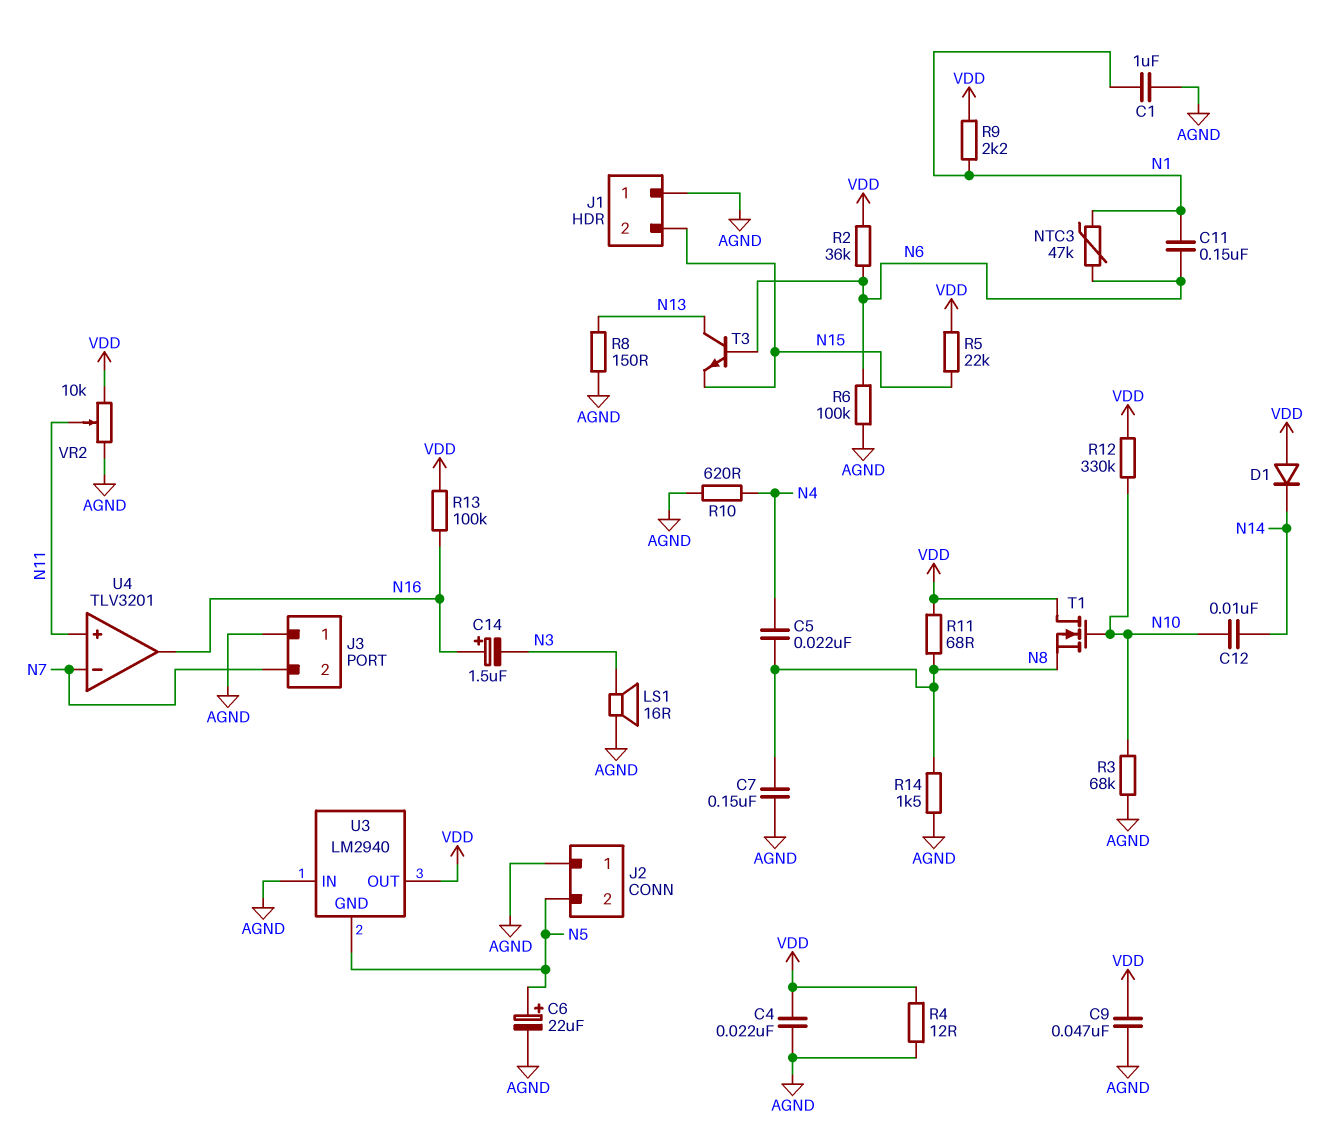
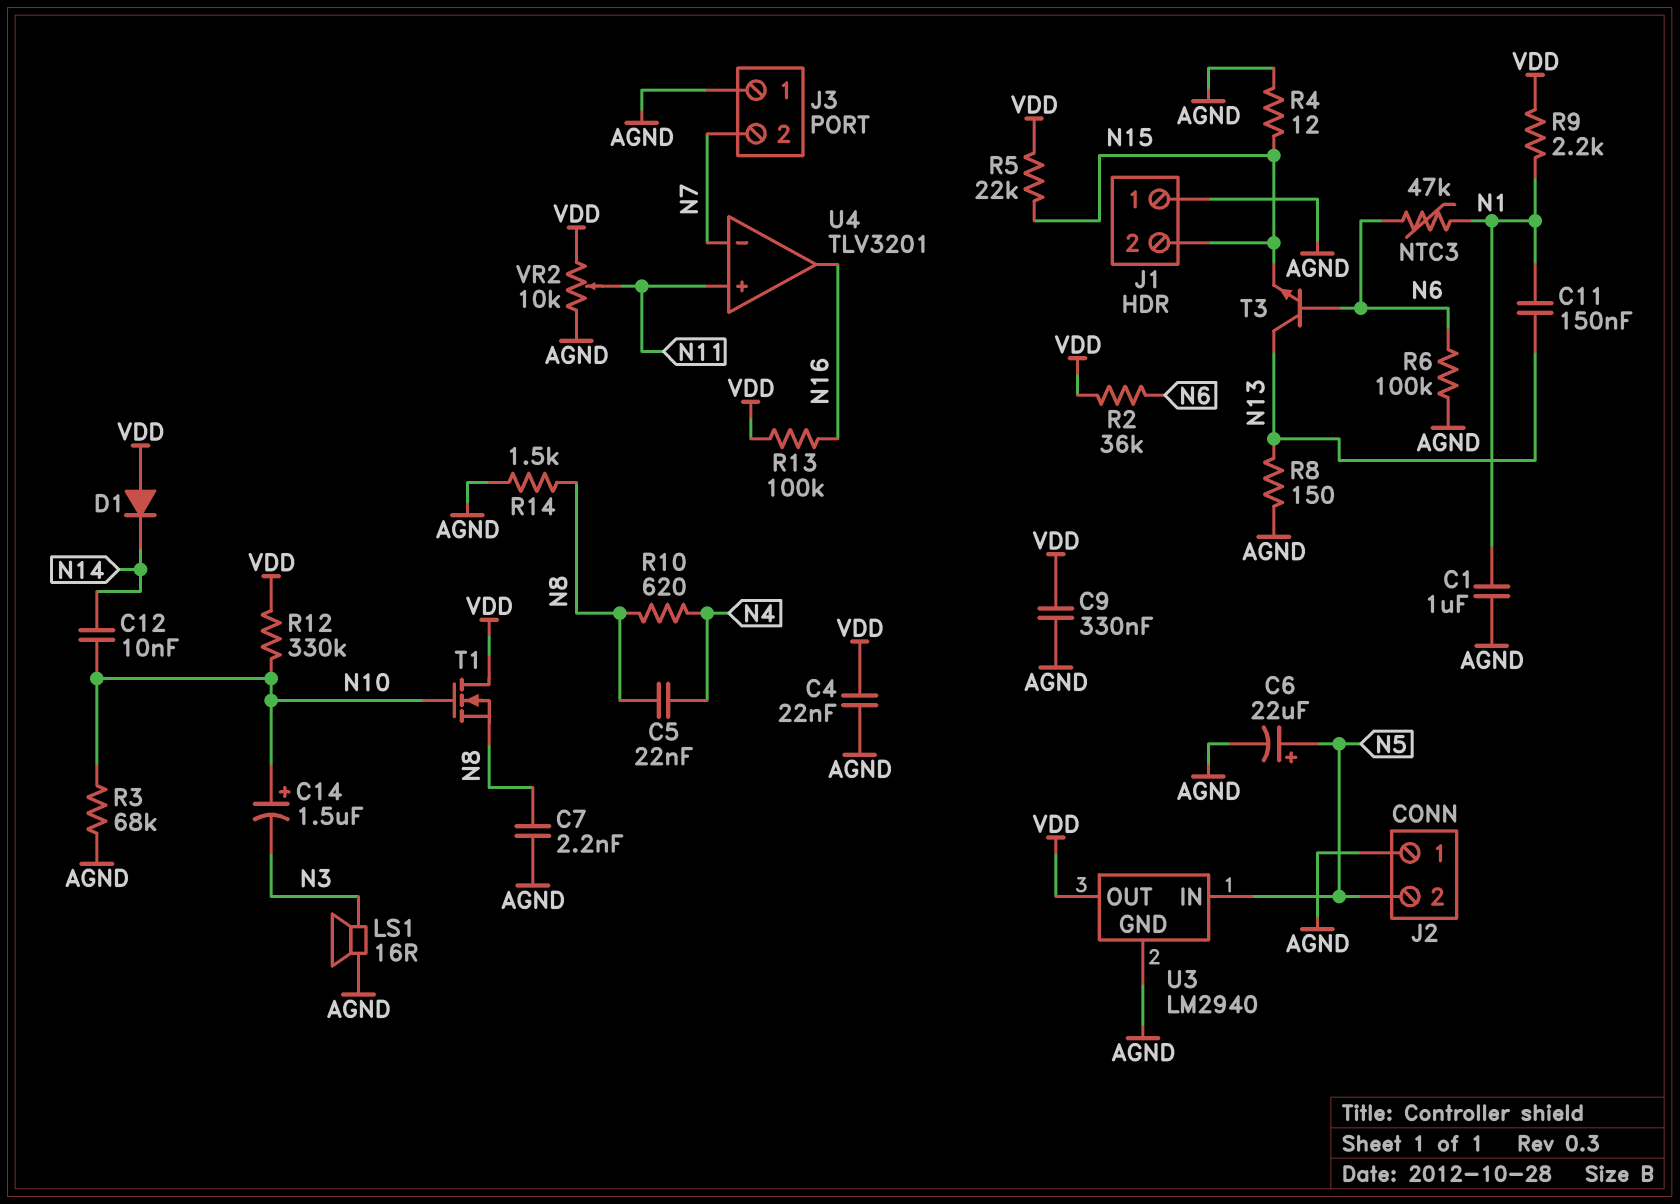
C7: 150nF (AGND, N8) -> 2.2nF (AGND, N8)
C9: 47nF (AGND, VDD) -> 330nF (AGND, VDD)
C11: 150nF (N1, N6) -> 150nF (N1, N13)
C14: 1.5uF (plus N16, minus N3) -> 1.5uF (plus N10, minus N3)
R4: 12 (AGND, VDD) -> 12 (AGND, N15)
R10: 620 (AGND, N4) -> 620 (N4, N8)
R11: 68 (N8, VDD) -> none
U3 pin GND: N5 -> AGND
U3 pin IN: AGND -> N5

